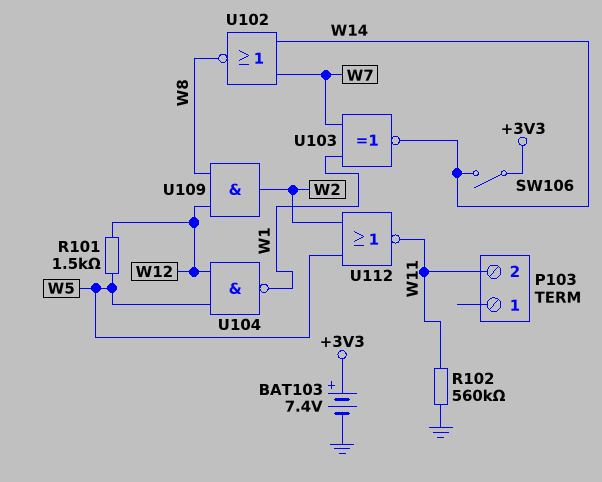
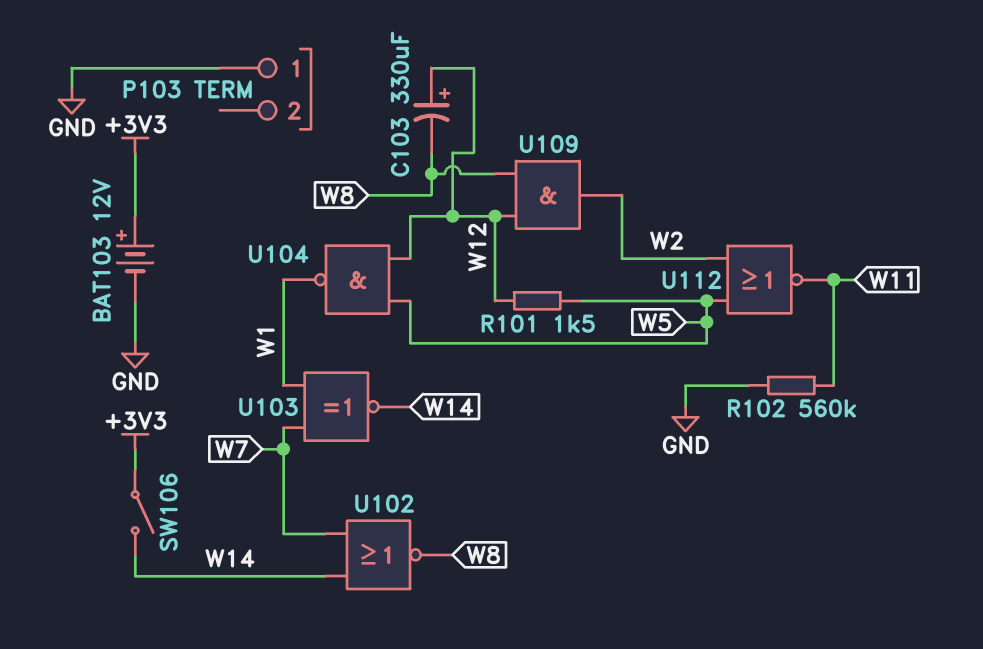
BAT103: 7.4V (plus +3V3, minus GND) -> 12V (plus +3V3, minus GND)
C103: none -> 330uF (plus W12, minus W8)
P103 pin 1: none -> GND
P103 pin 2: W11 -> none

